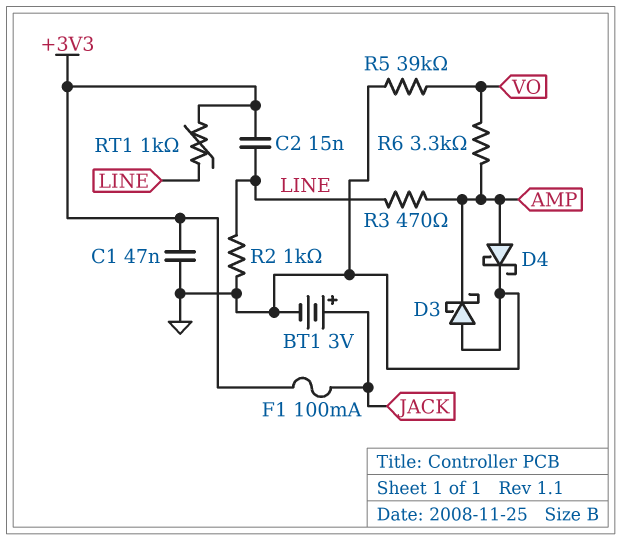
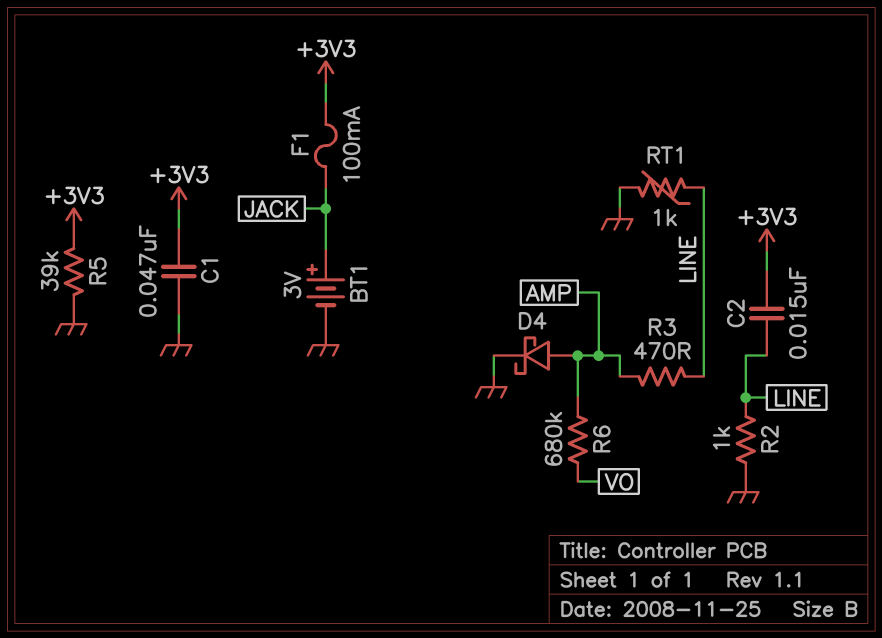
D3: schottky (A GND, K AMP) -> none
R5: 39k (GND, VO) -> 39k (+3V3, GND)
R6: 3.3k (AMP, VO) -> 680k (AMP, VO)
RT1: 1k (+3V3, LINE) -> 1k (GND, LINE)

